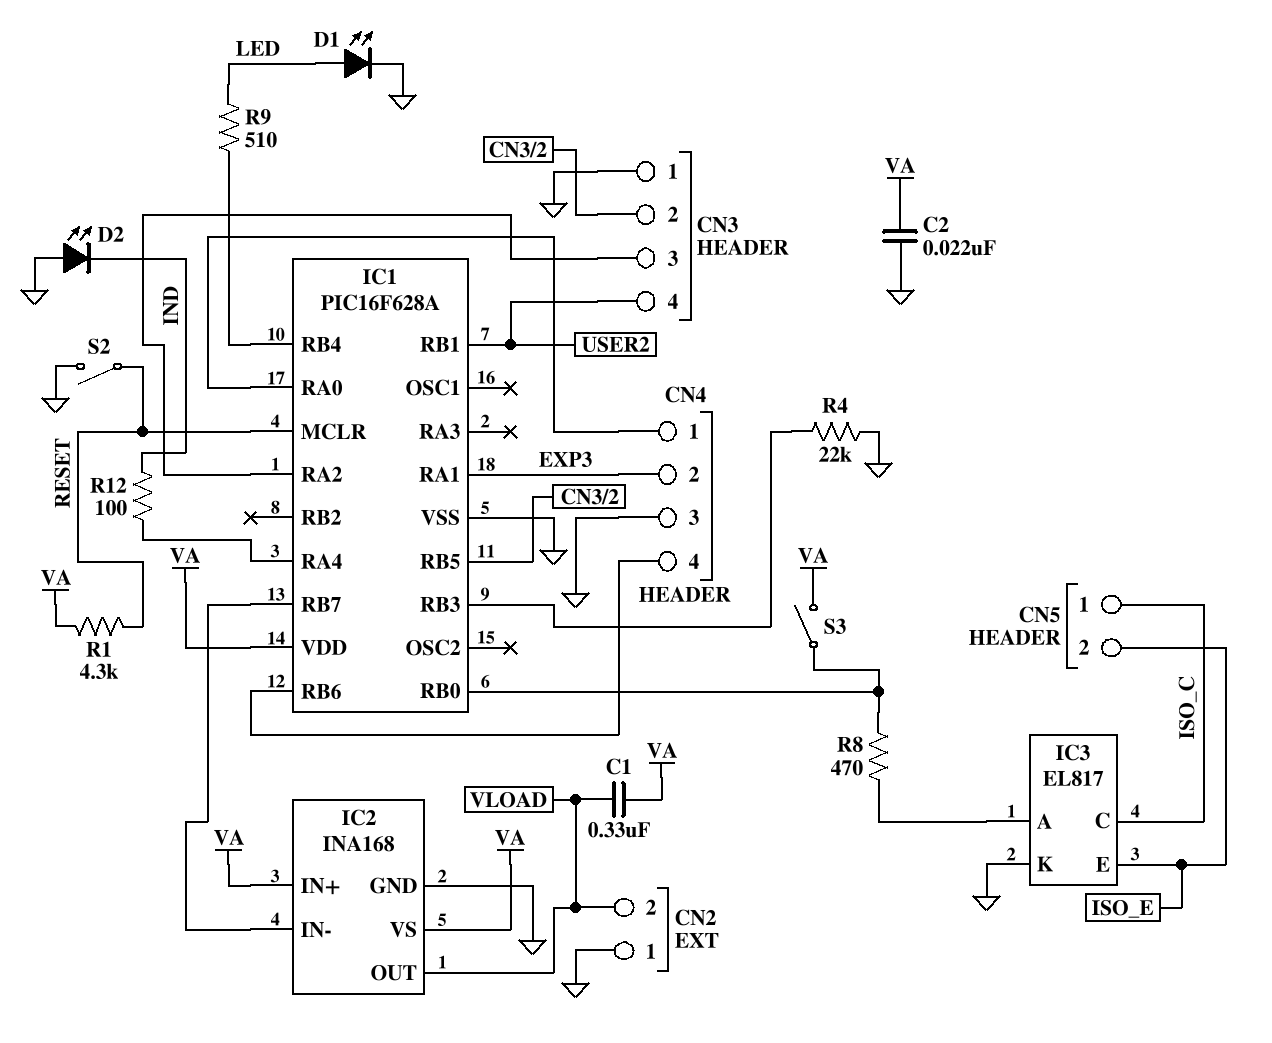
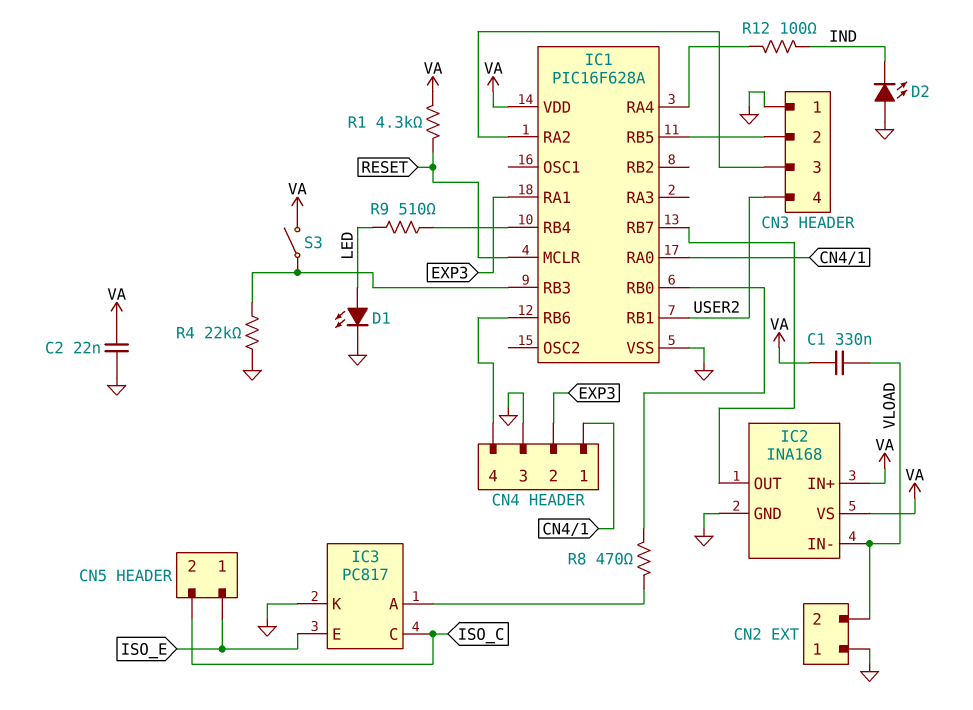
CN5 pin 1: ISO_C -> ISO_E
CN5 pin 2: ISO_E -> ISO_C
IC2 pin IN-: IC1/RB7 -> VLOAD
IC2 pin OUT: VLOAD -> IC1/RB7
IC3: EL817 -> PC817
S2: switch (GND, RESET) -> none
S3: switch (IC1/RB0, VA) -> switch (IC1/RB3, VA)

